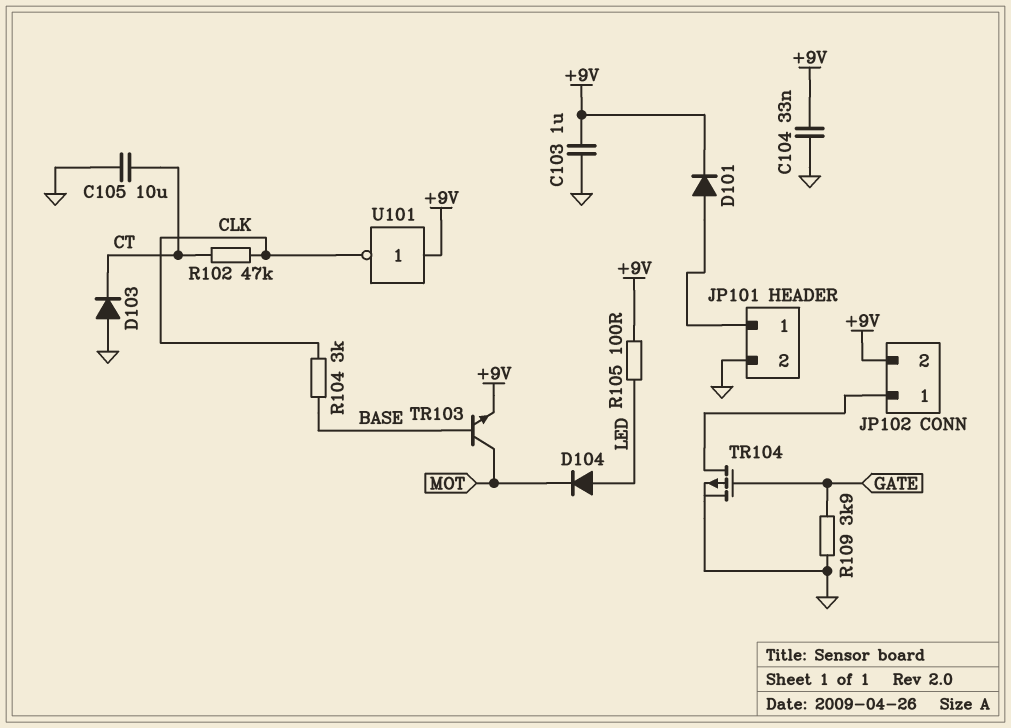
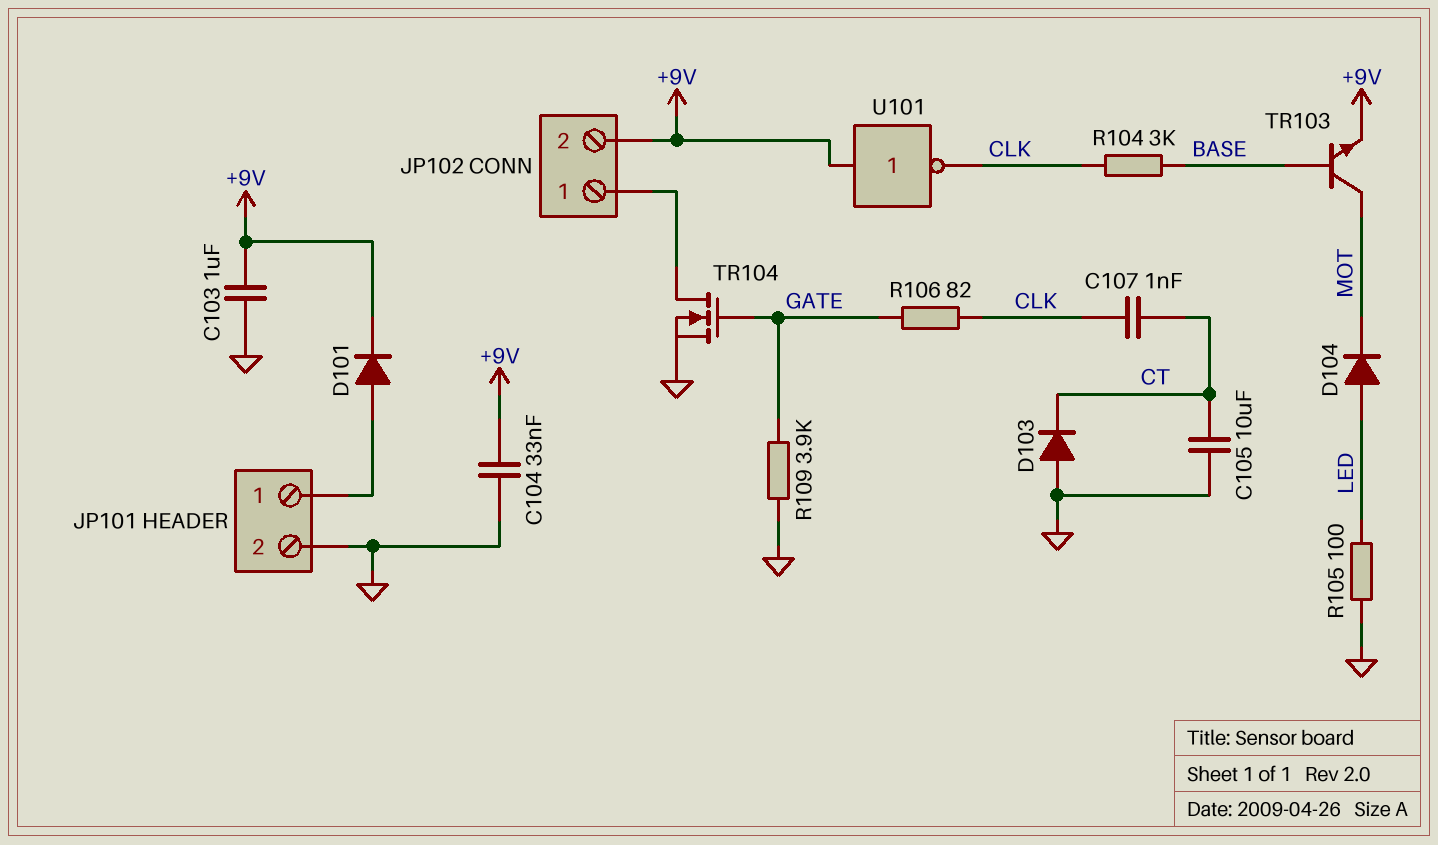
C107: none -> 1nF (CLK, CT)
R102: 47k (CLK, CT) -> none
R105: 100 (+9V, LED) -> 100 (GND, LED)
R106: none -> 82 (CLK, GATE)
TR104: PMOS (G GATE, D JP102/1, S GND) -> NMOS (G GATE, D JP102/1, S GND)

